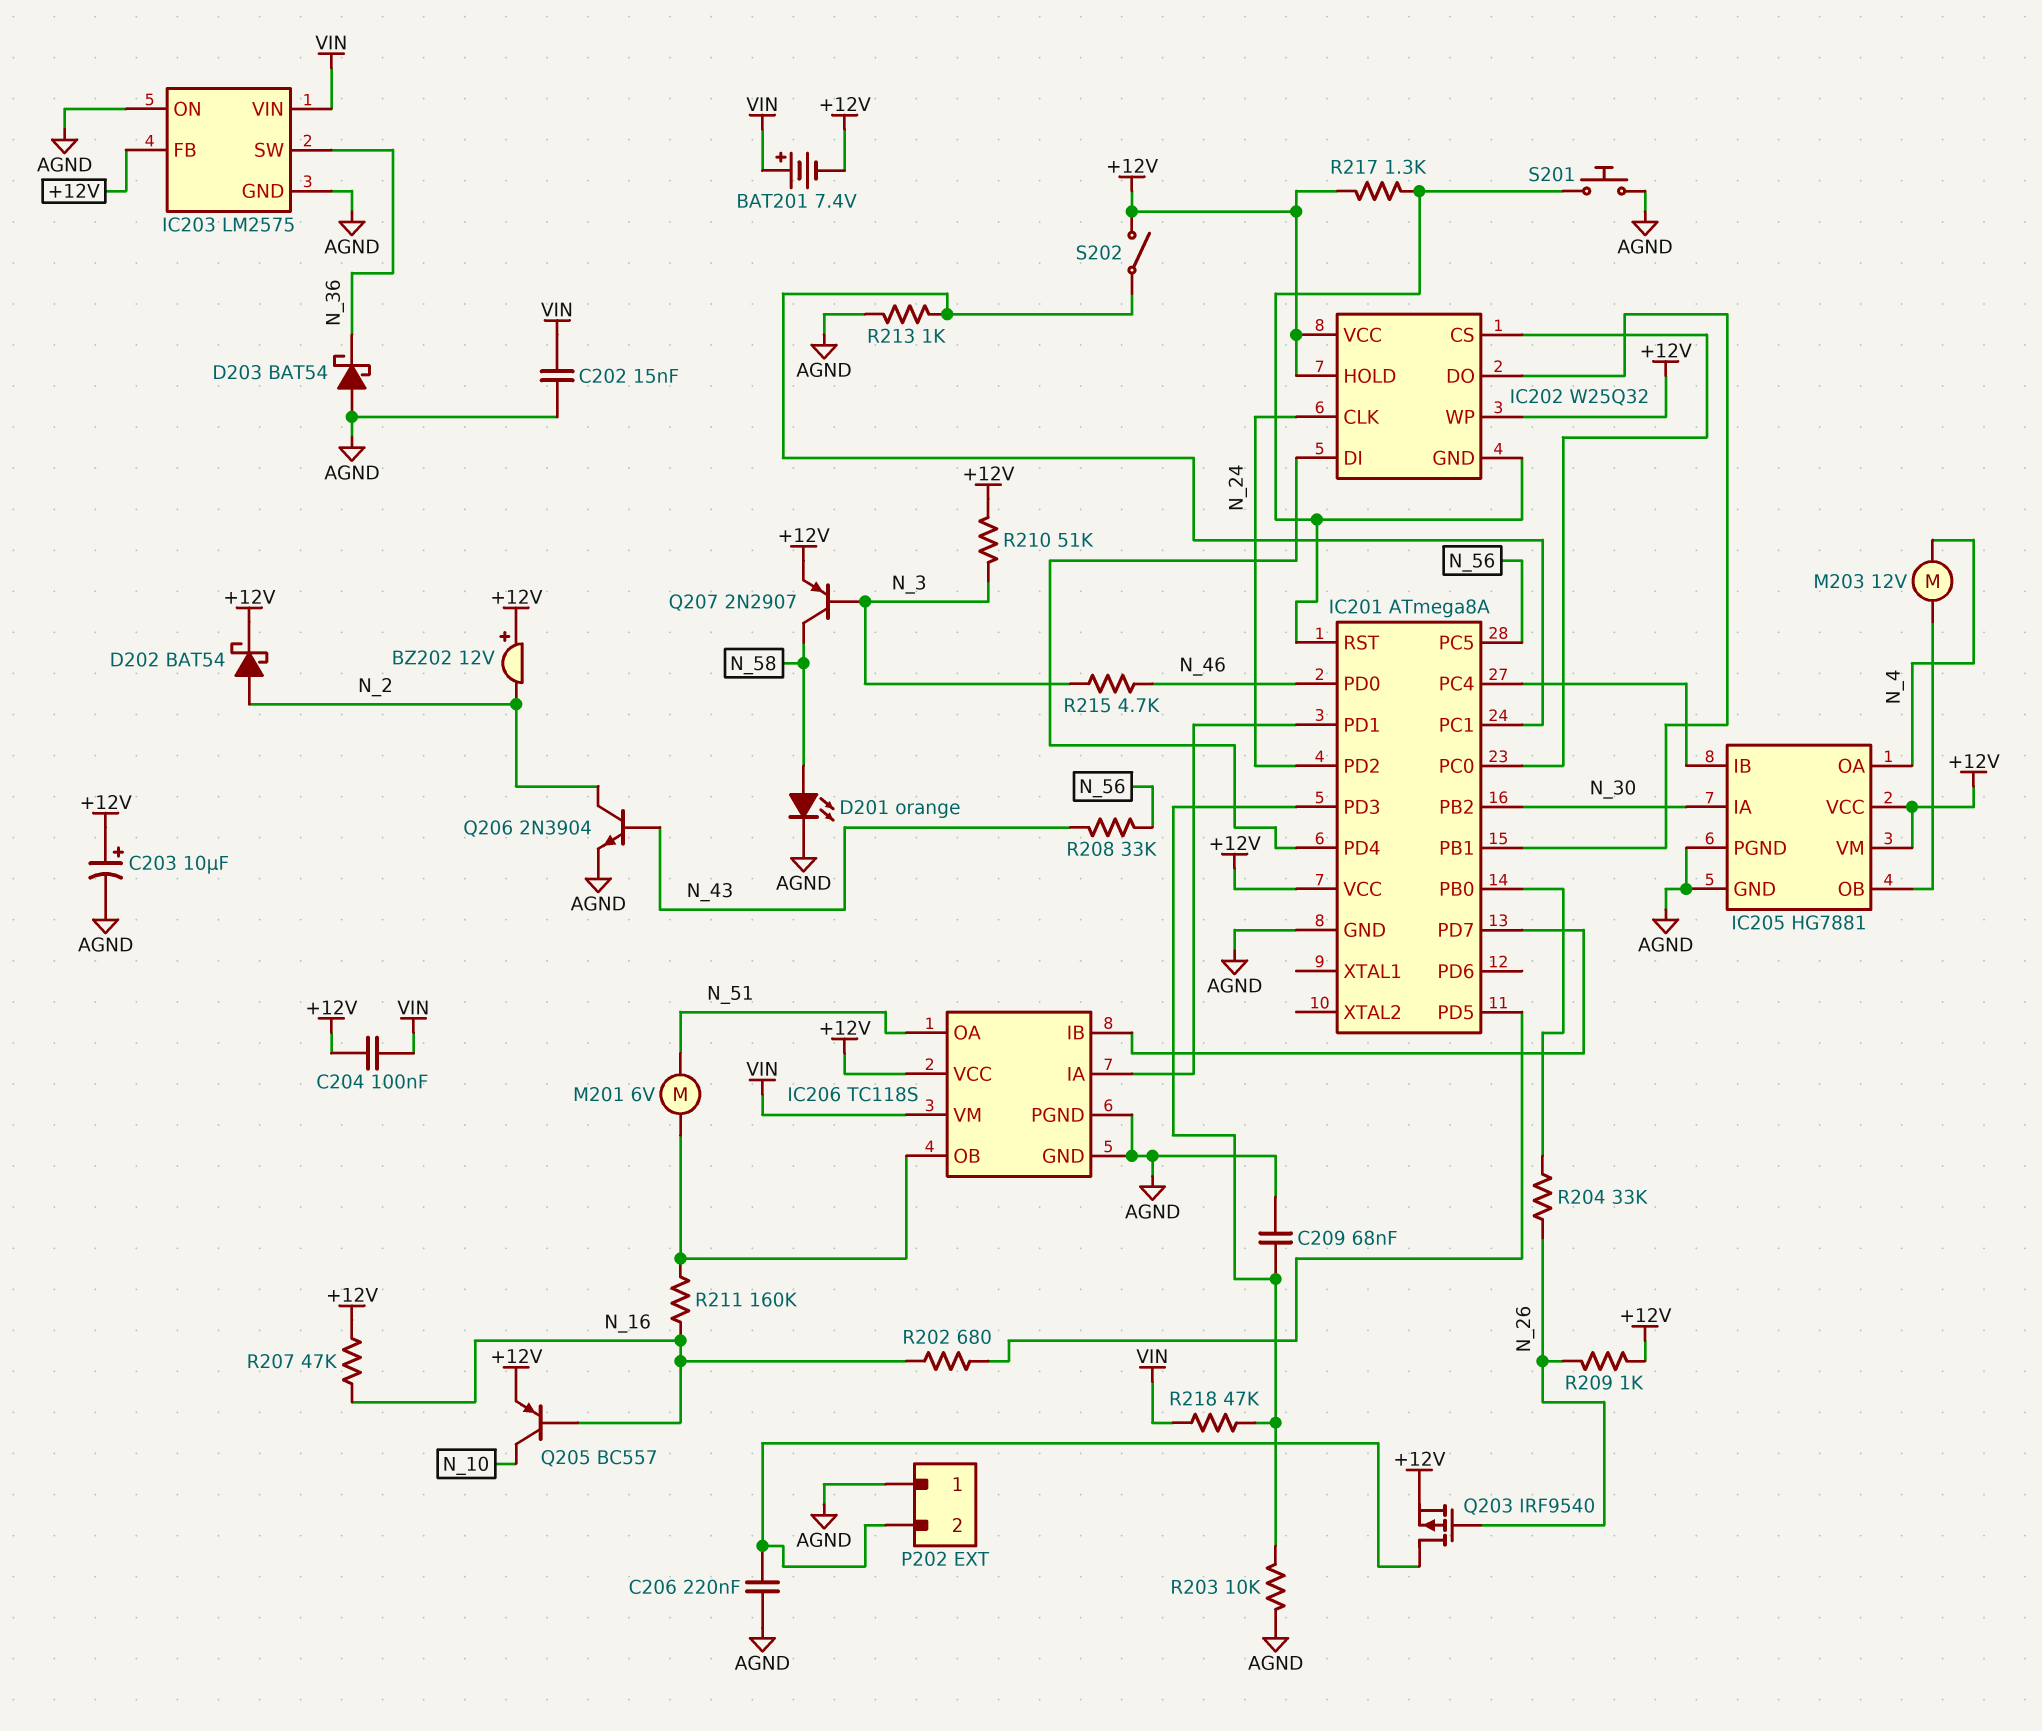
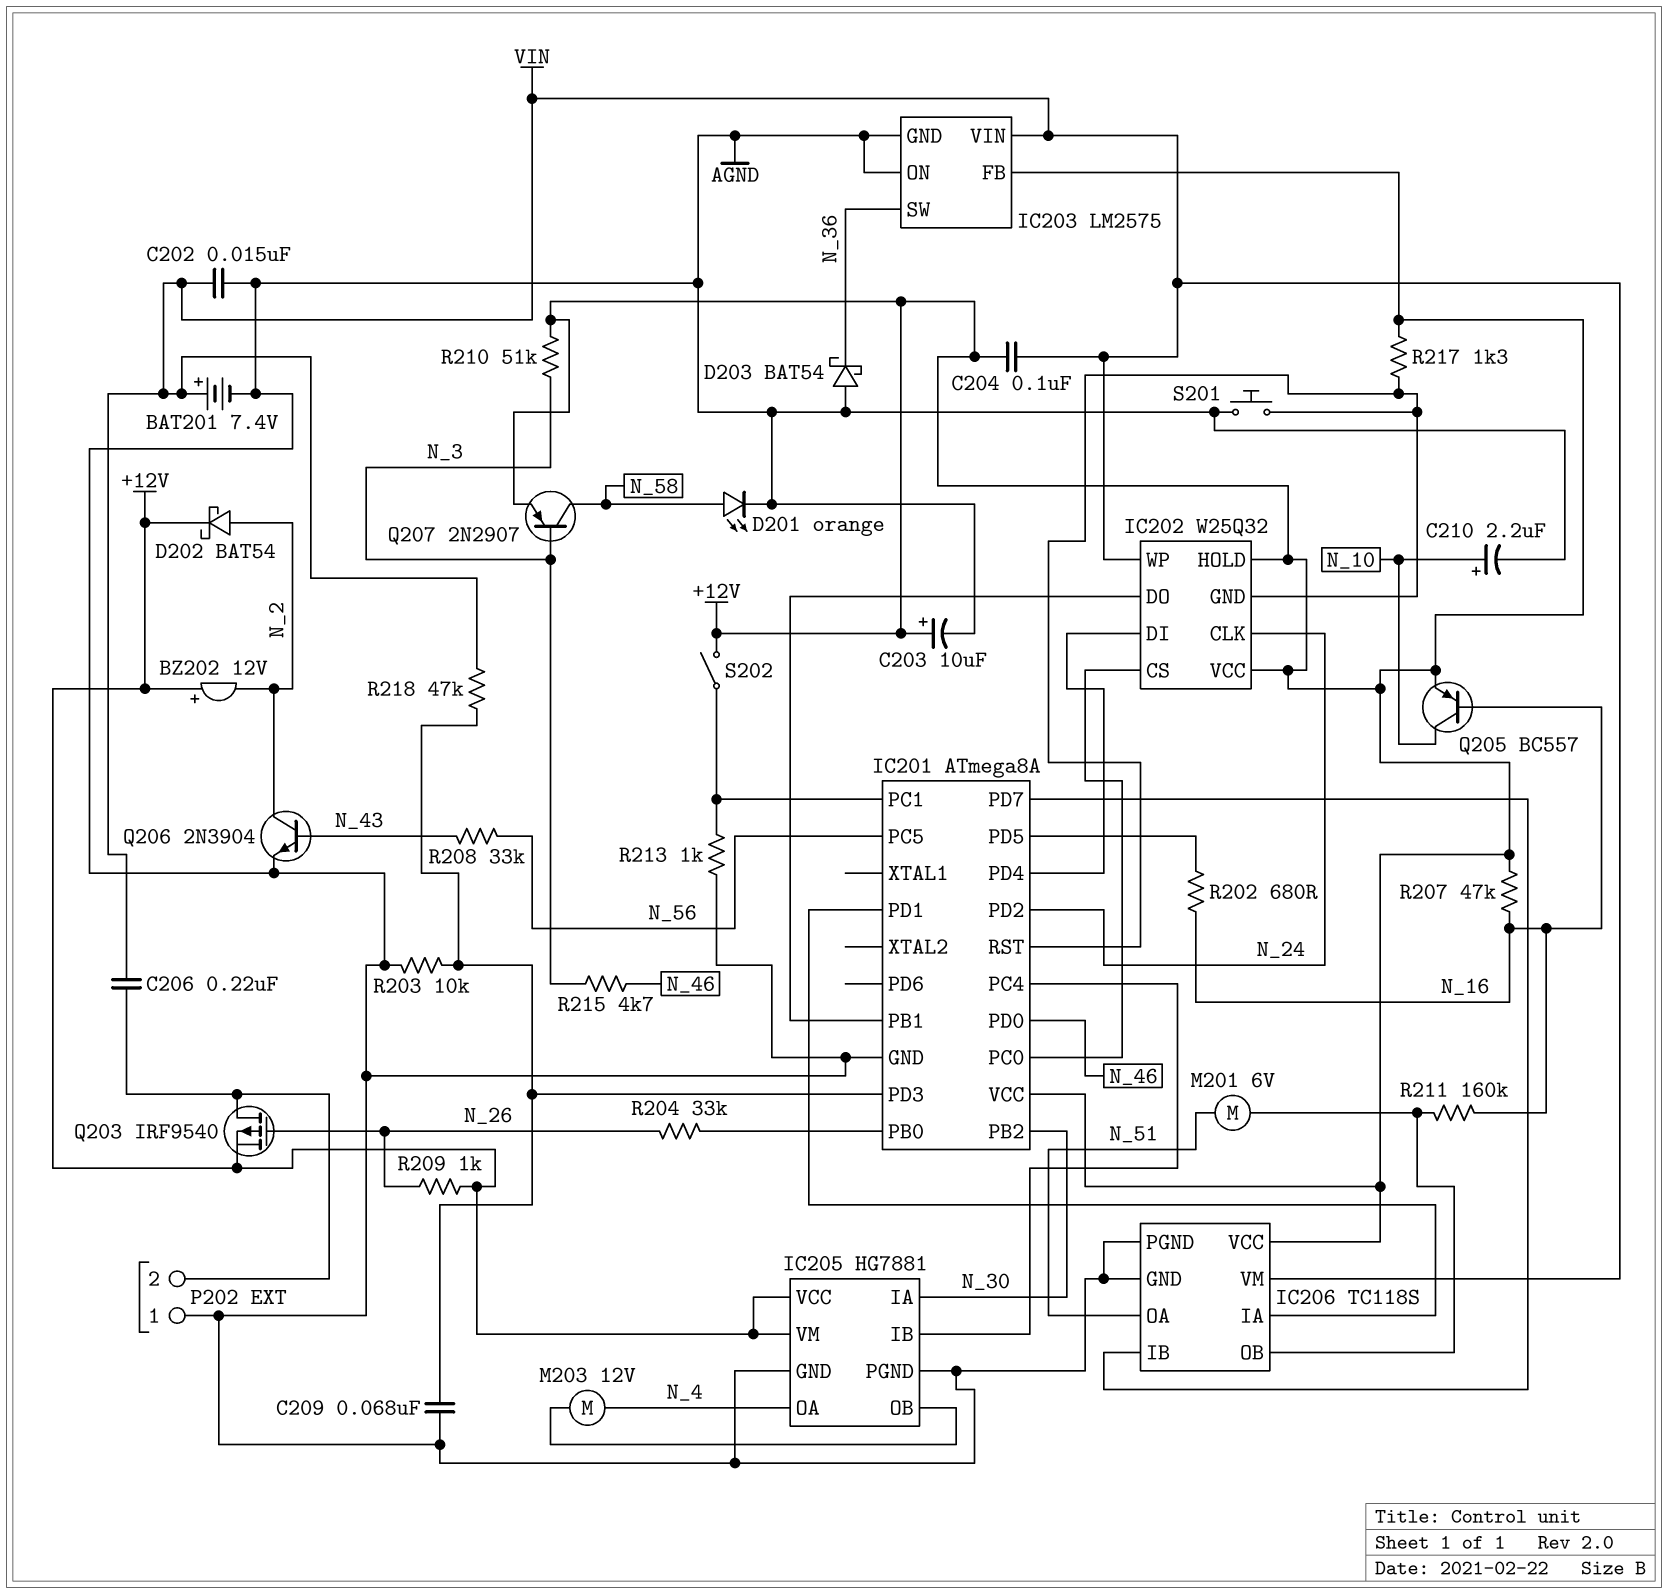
BAT201: 7.4V (plus VIN, minus +12V) -> 7.4V (plus VIN, minus AGND)
C206: 220nF (AGND, P202/2) -> 220nF (P202/2, VIN)
C210: none -> 2.2uF (plus N_10, minus AGND)
IC202 pin WP: +12V -> VIN

